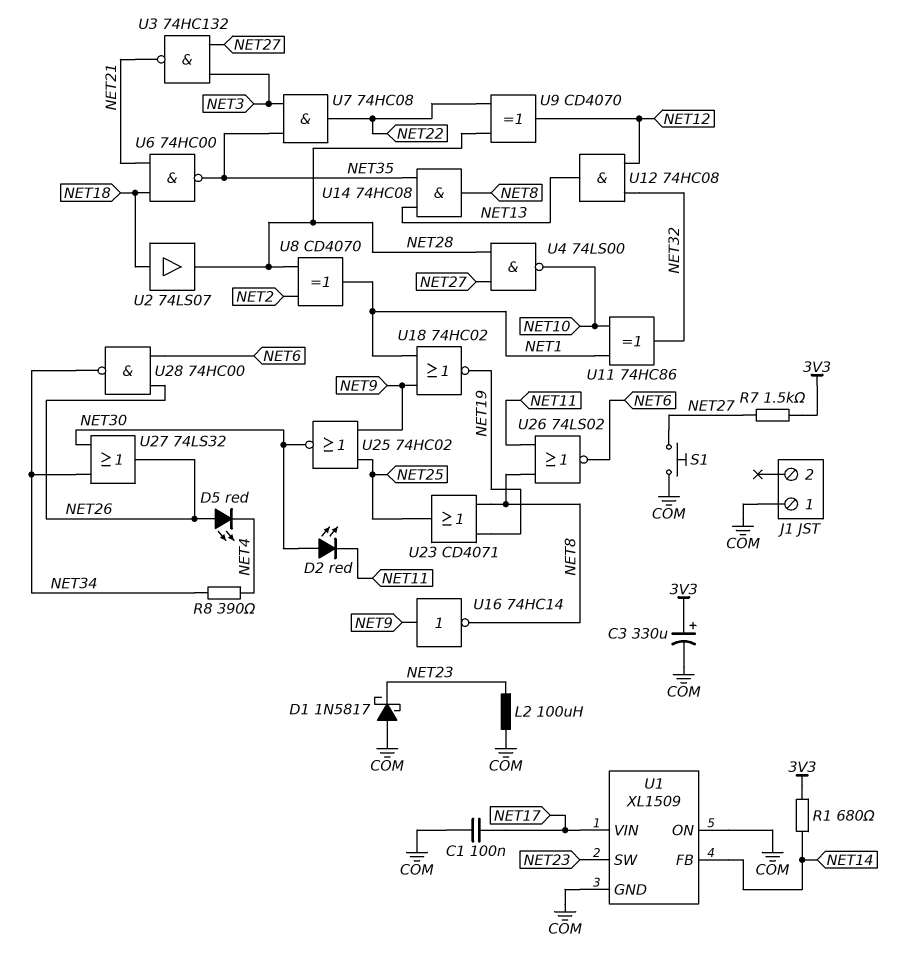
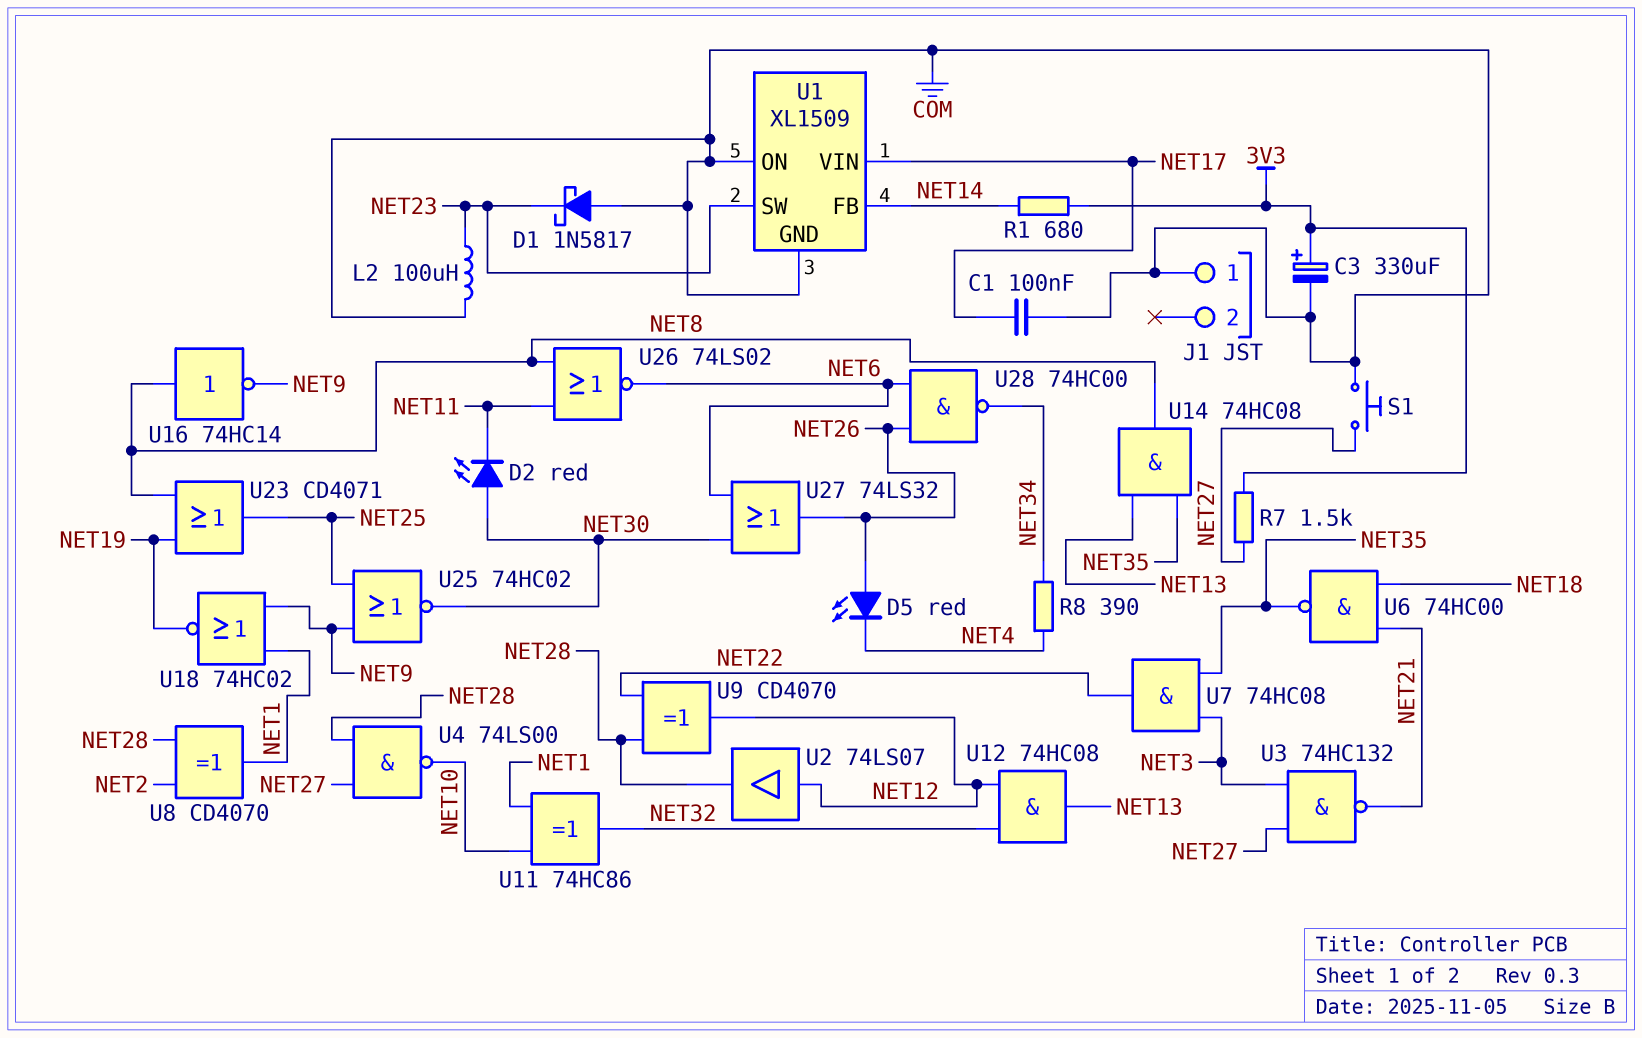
U2: buffer 74LS07 (in NET18, out NET28) -> buffer 74LS07 (in NET12, out NET28)
U16: NOT 74HC14 (in NET9, out NET8) -> NOT 74HC14 (in NET8, out NET9)
U27: OR 74LS32 (in NET30, in NET34, out NET26) -> OR 74LS32 (in NET6, in NET30, out NET26)

